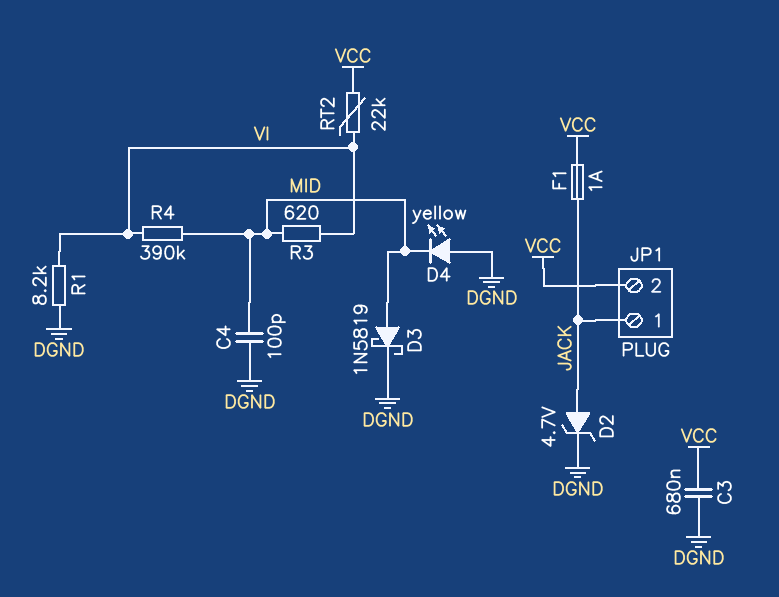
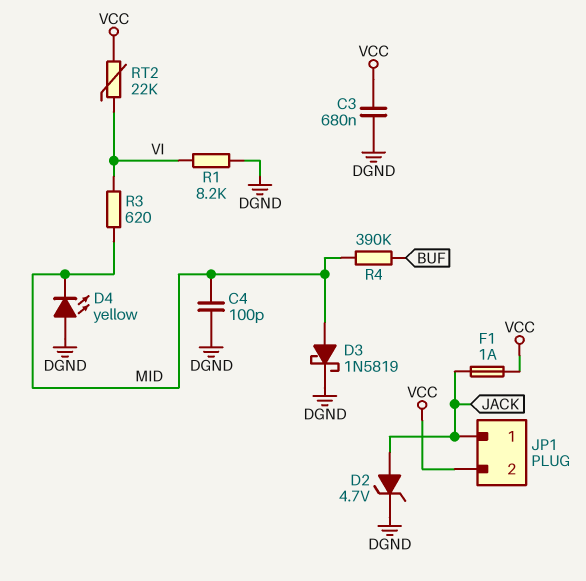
R4: 390k (MID, VI) -> 390k (BUF, MID)

